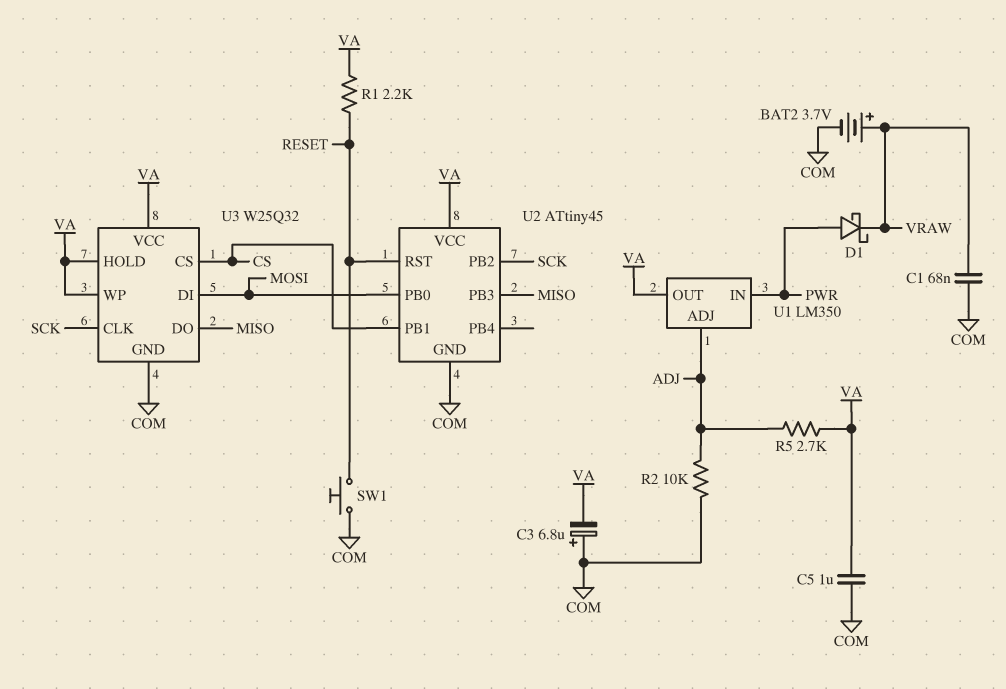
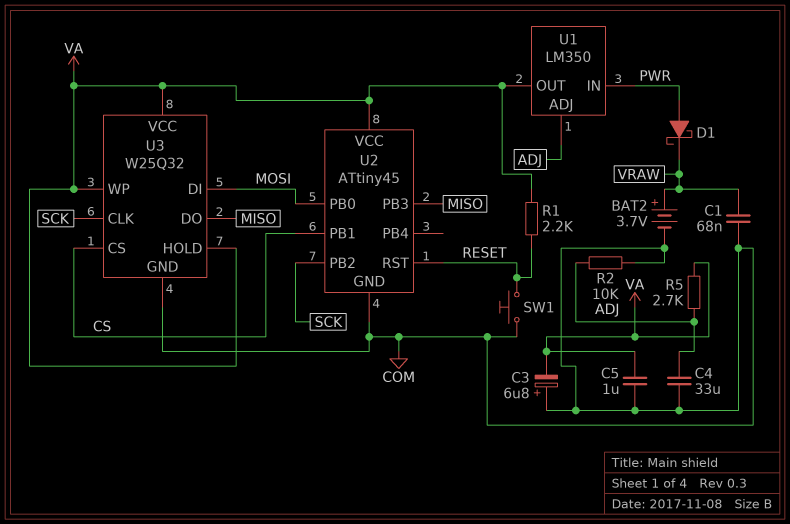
C4: none -> 33uF (ADJ, COM)

